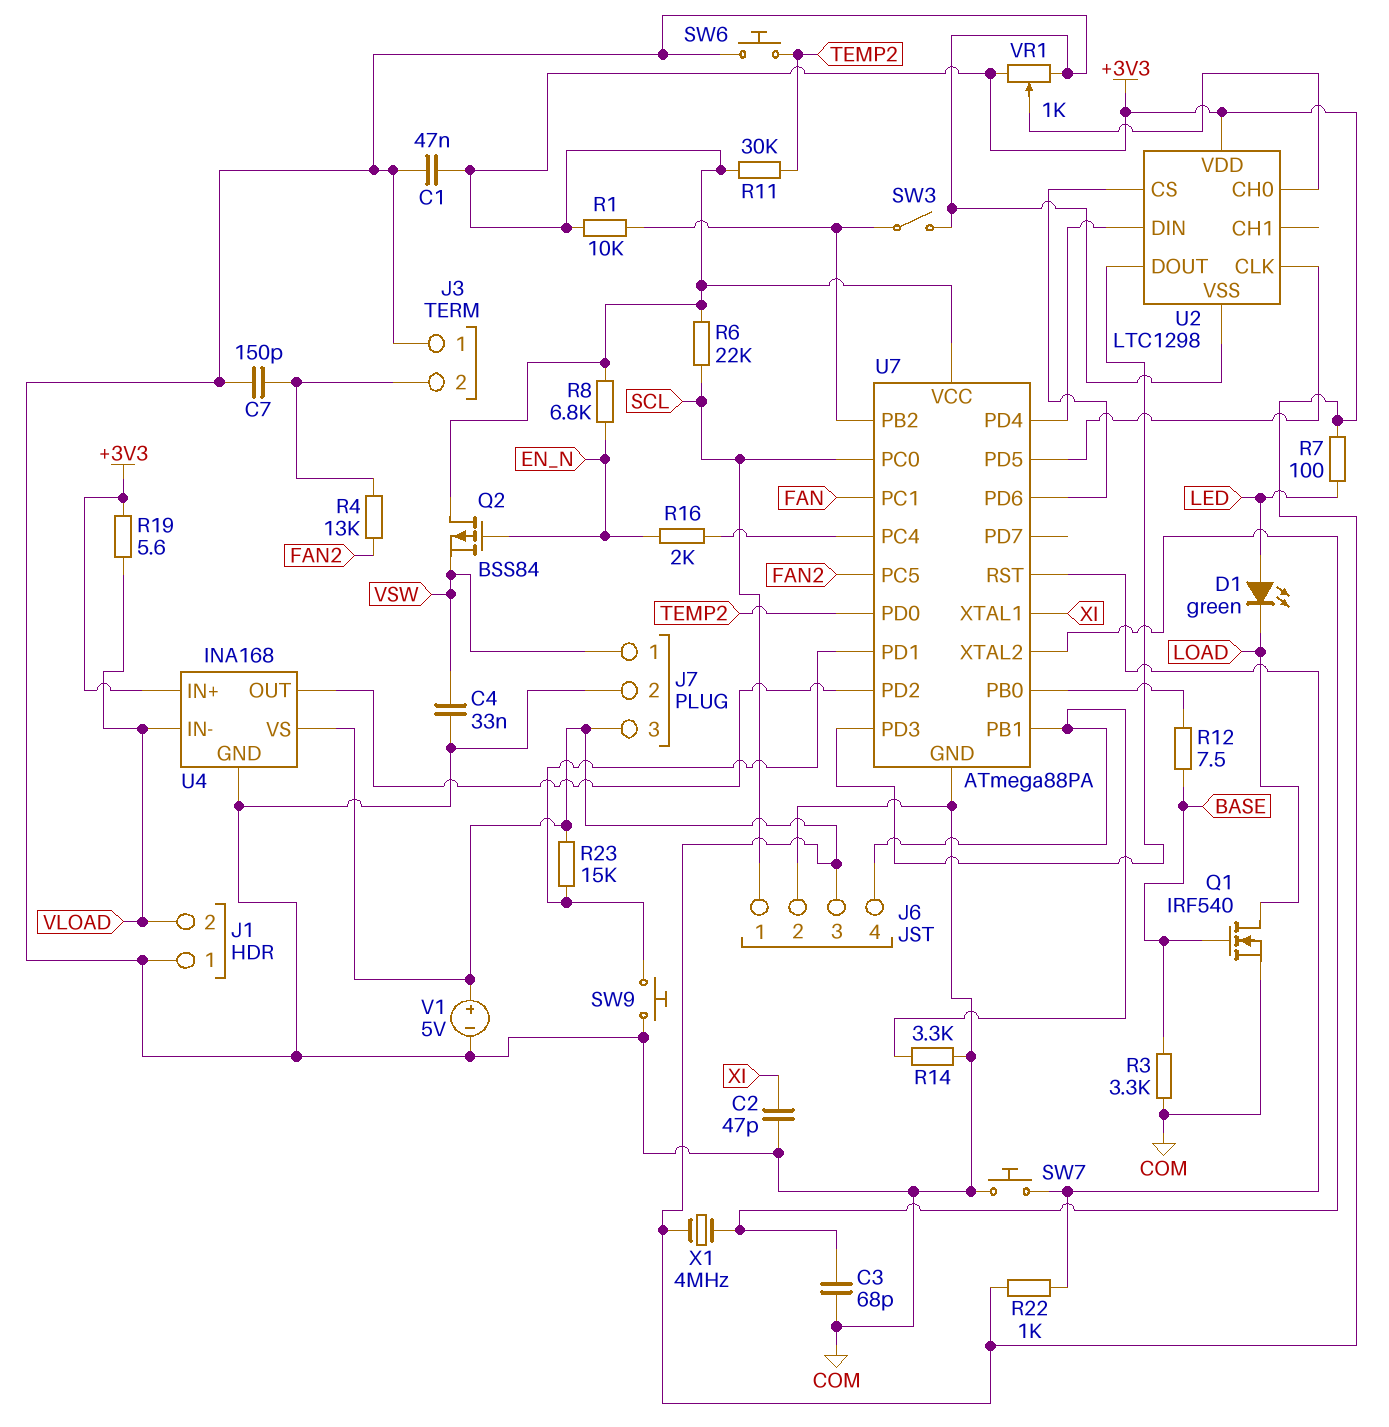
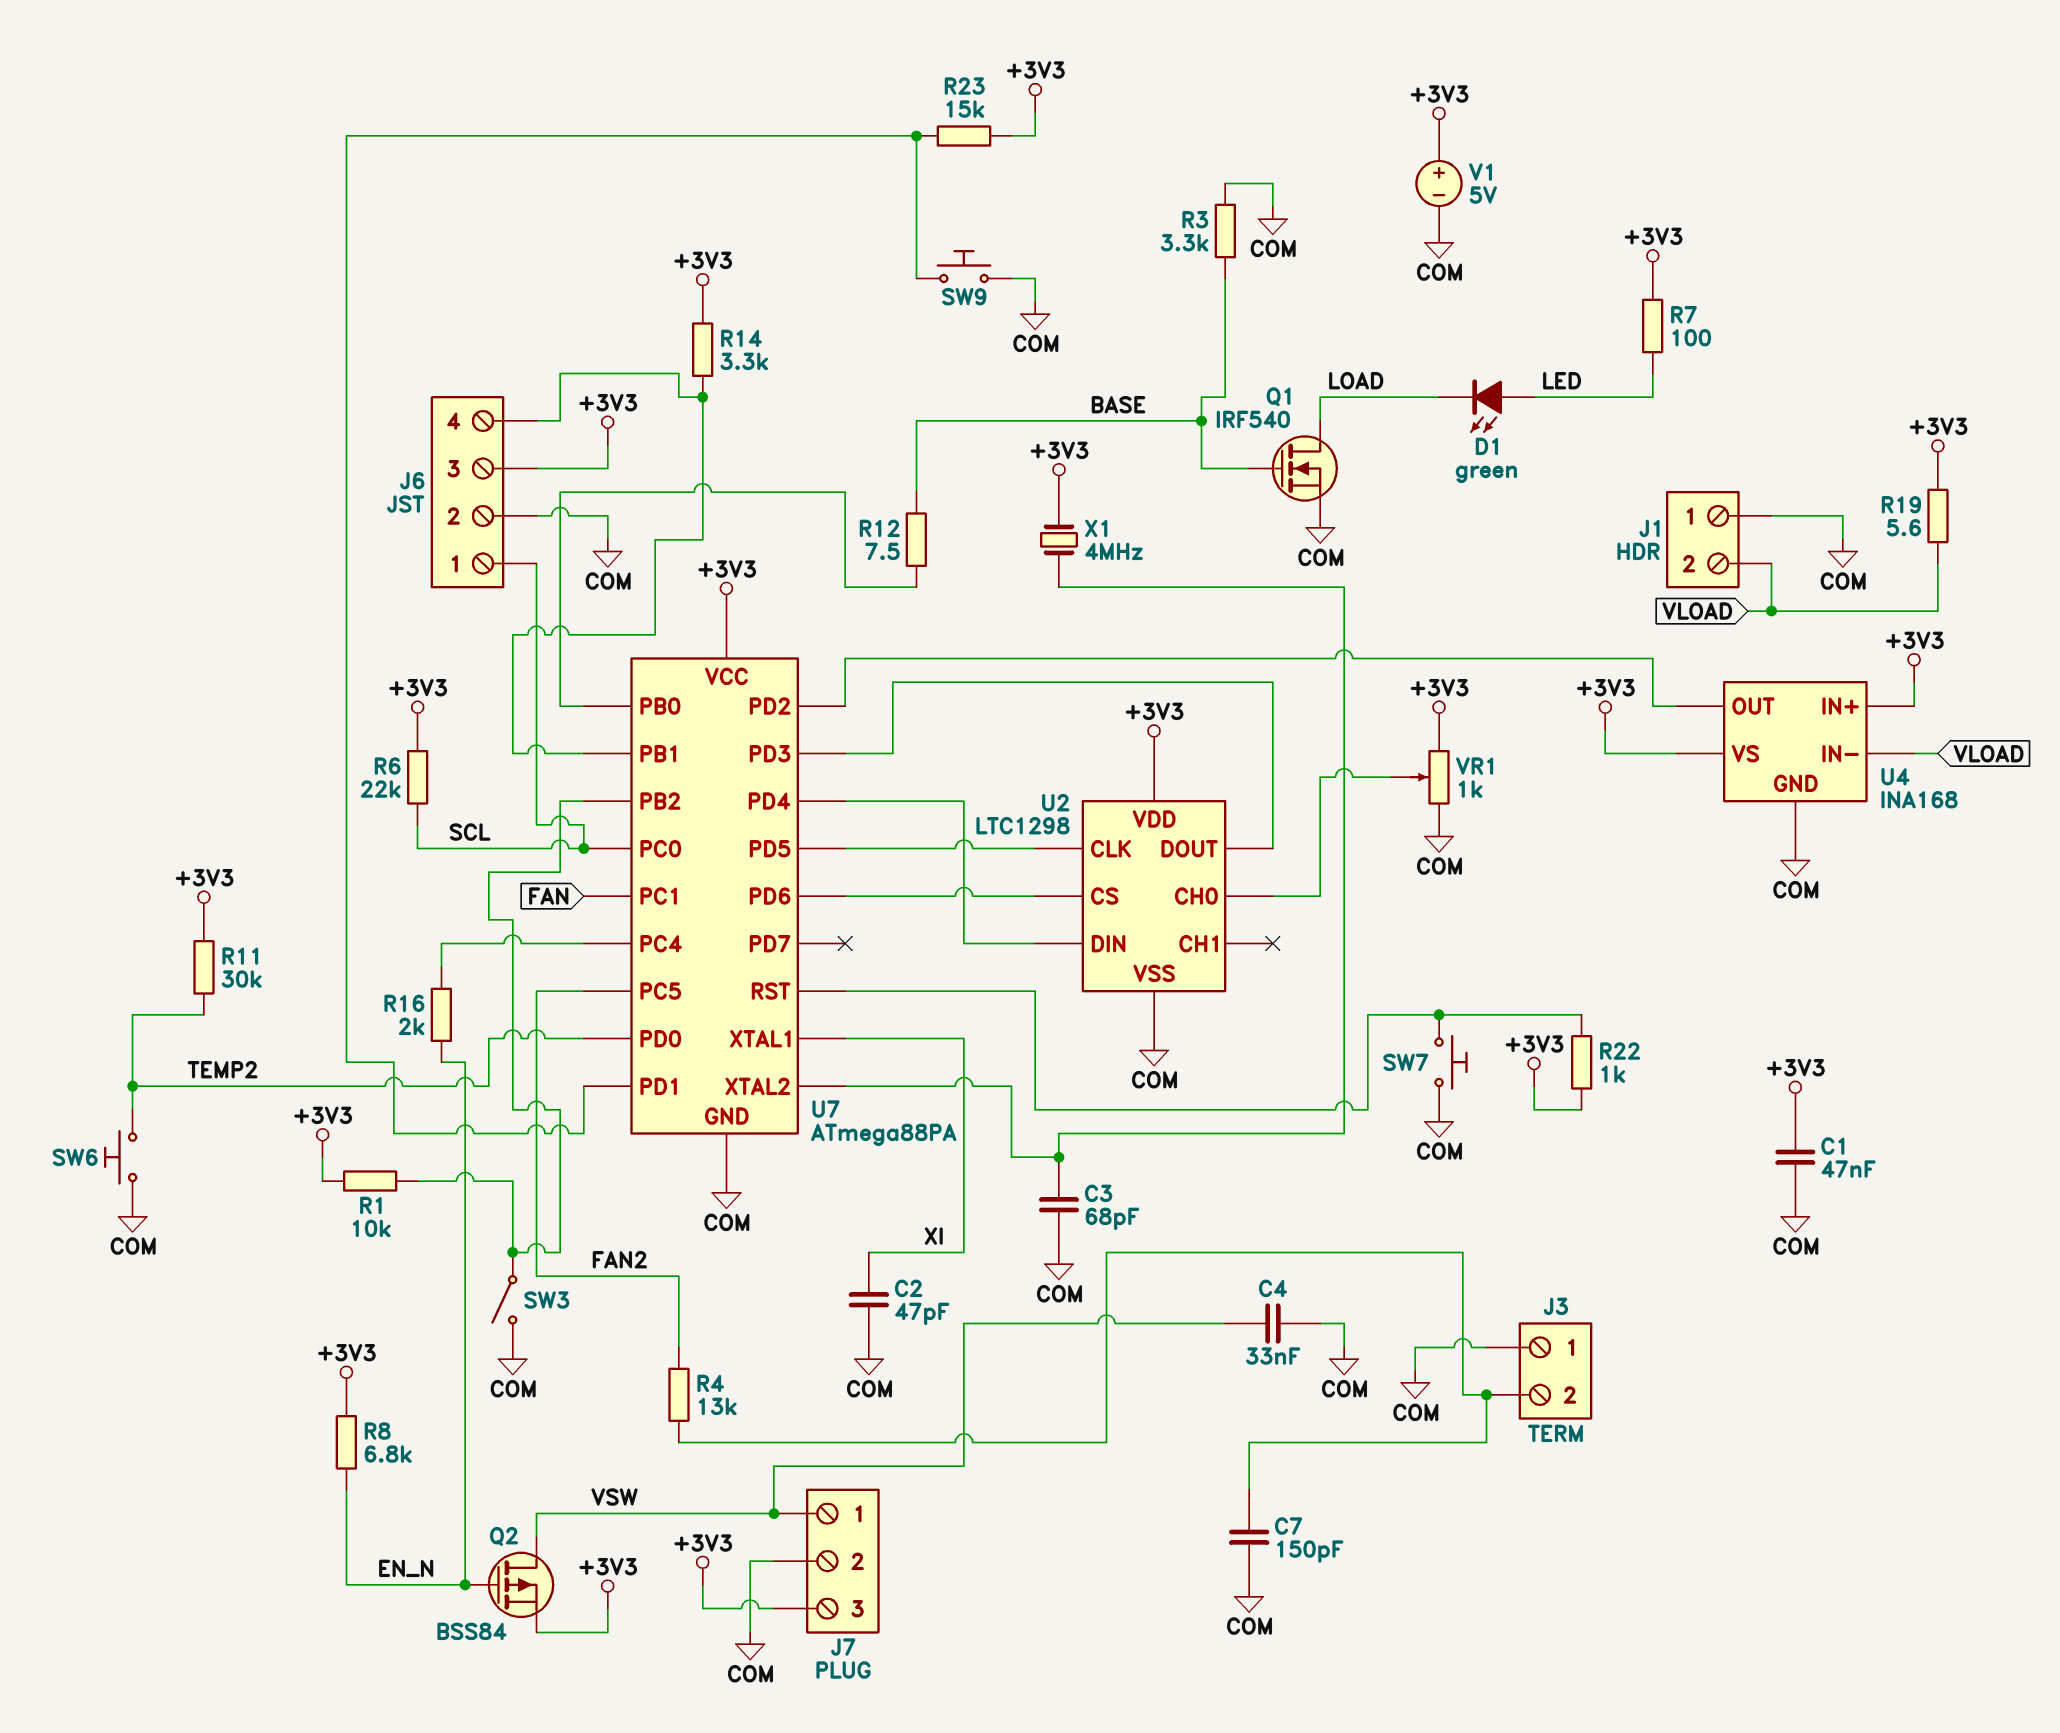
Q2: PMOS BSS84 (G EN_N, D +3V3, S VSW) -> PMOS BSS84 (G EN_N, D VSW, S +3V3)
R14: 3.3k (COM, J6/4) -> 3.3k (+3V3, J6/4)

